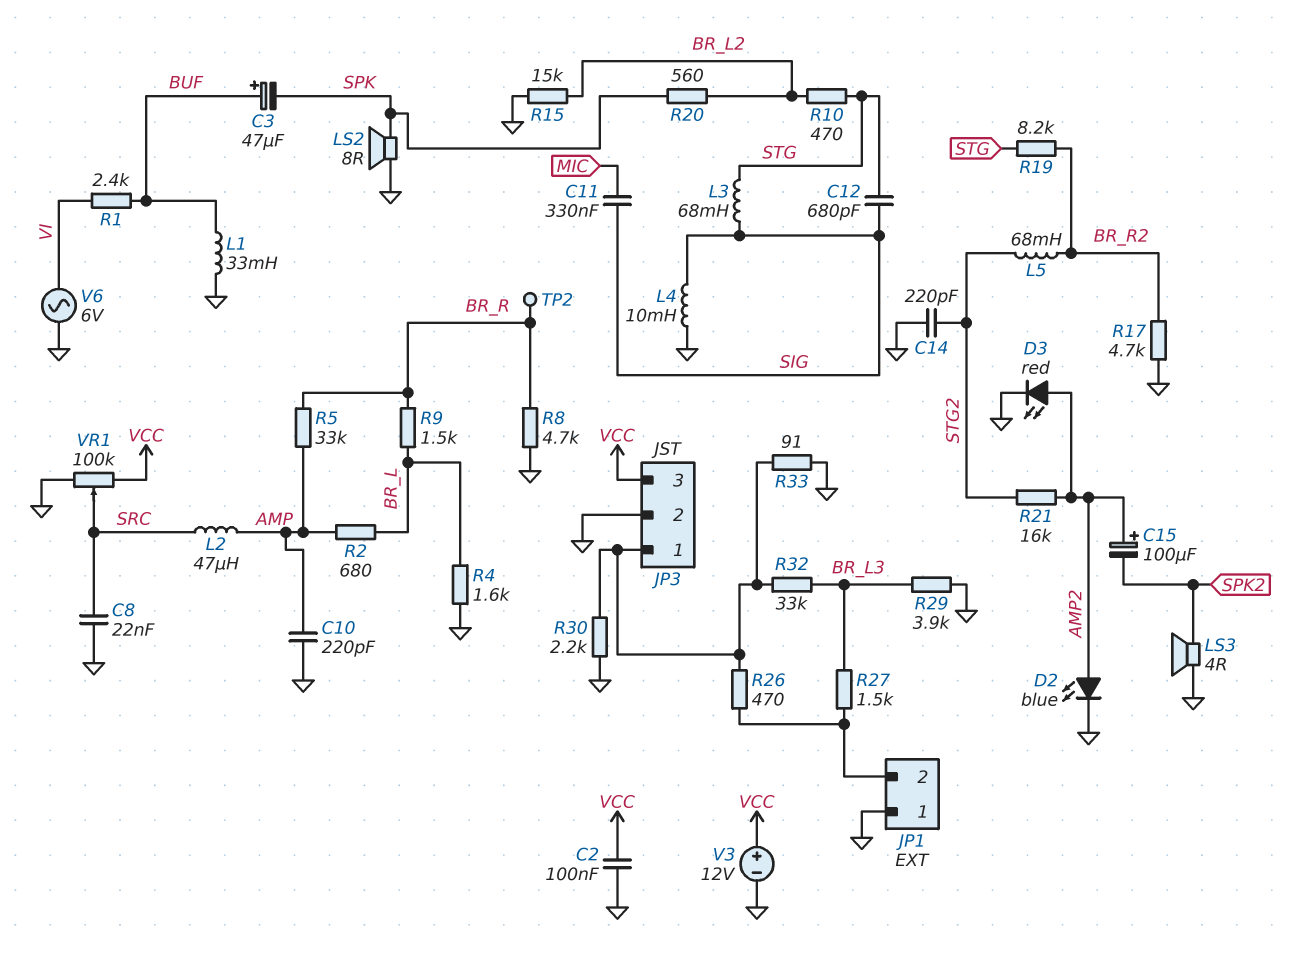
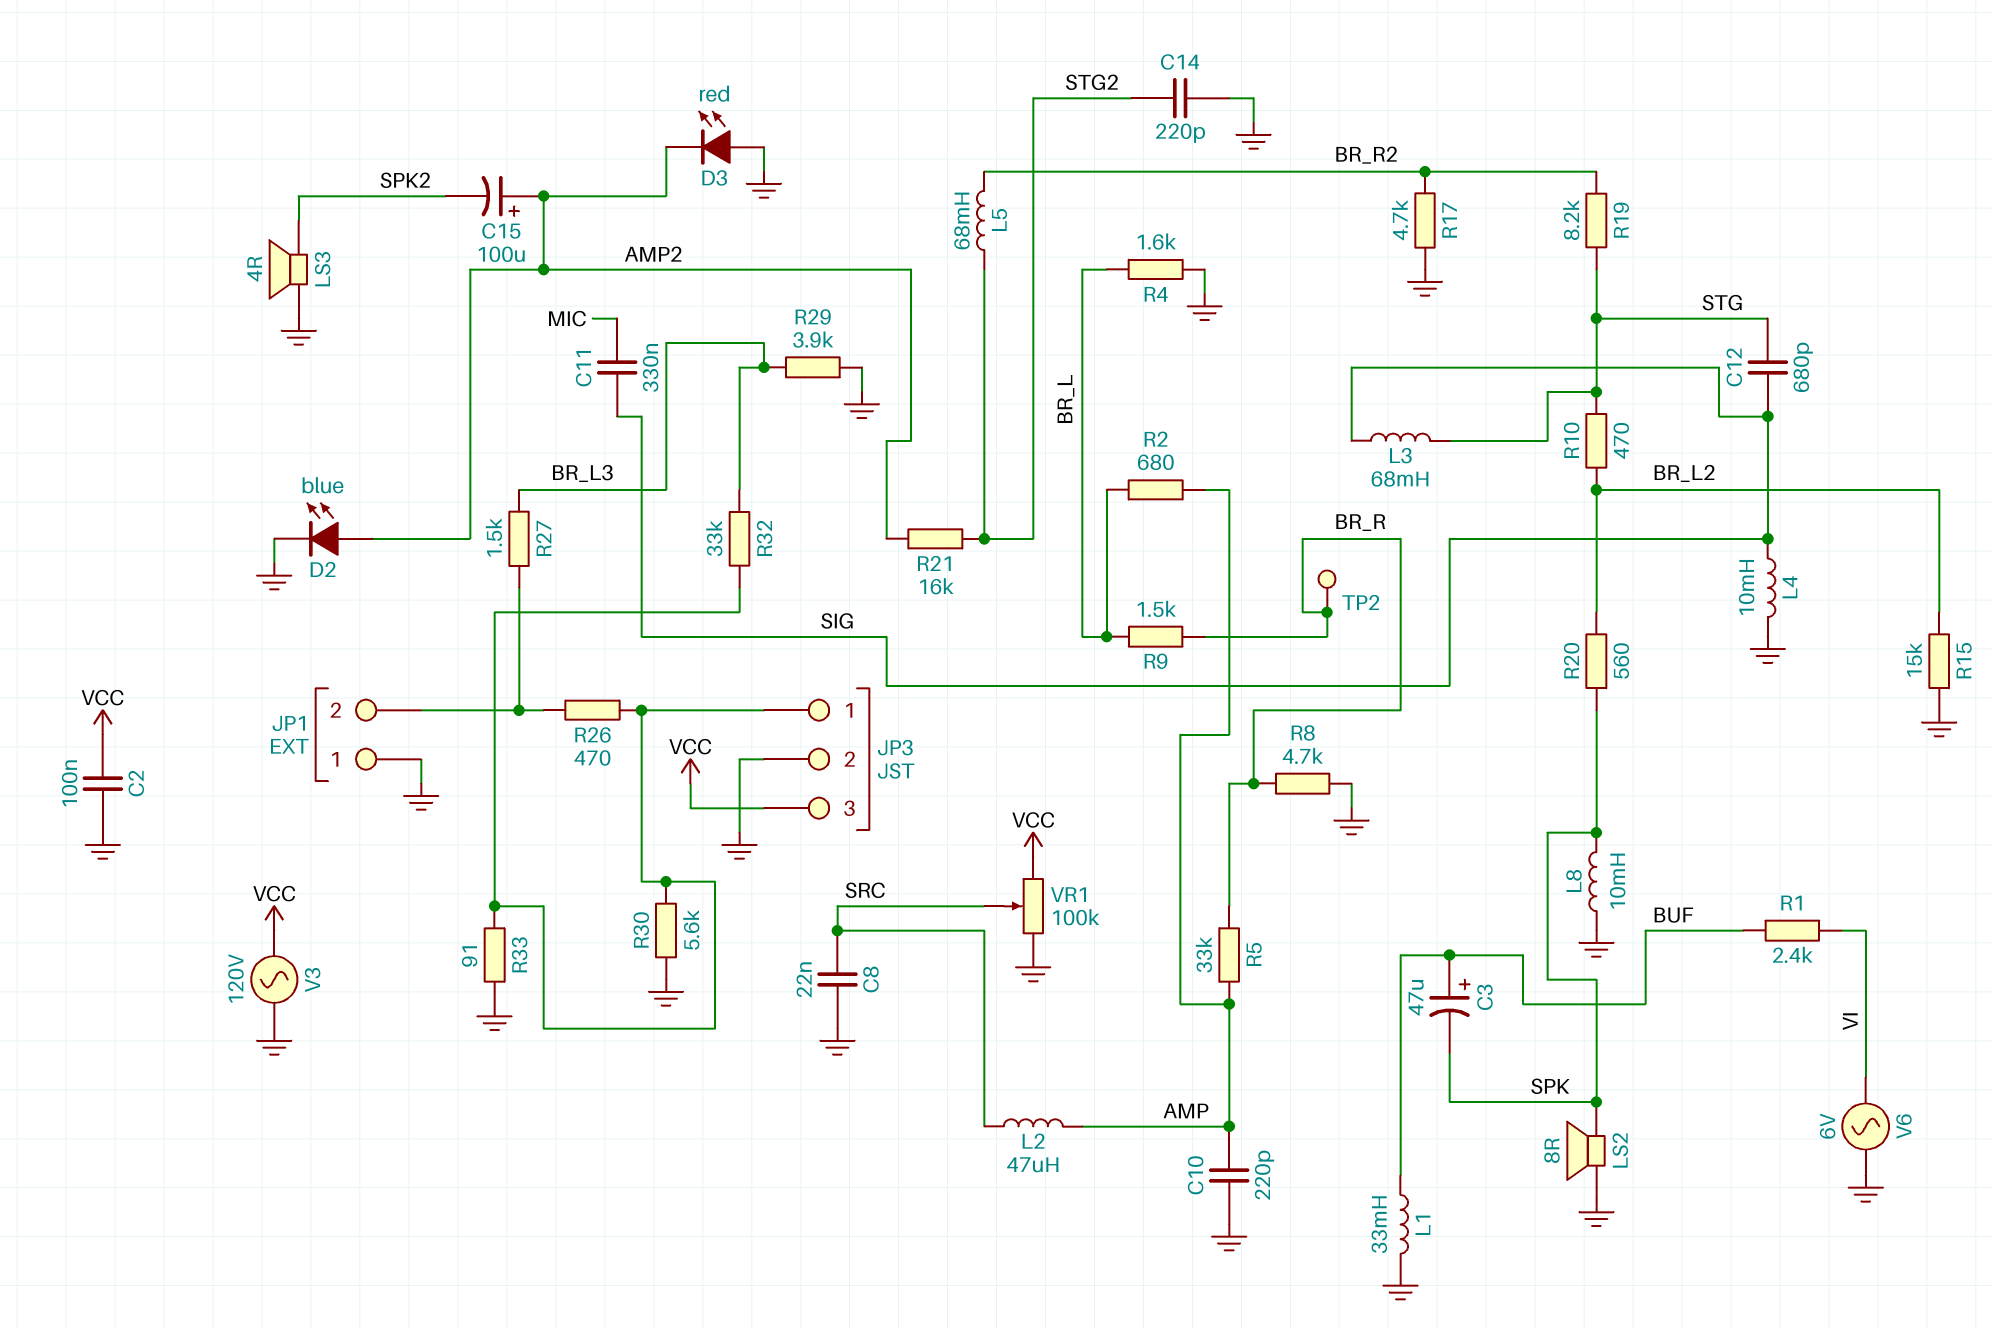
D3: LED red (A AMP2, K GND) -> LED red (A GND, K AMP2)
L8: none -> 10mH (GND, SPK)
R30: 2.2k (GND, JP3/1) -> 5.6k (GND, JP3/1)
V3: 12V (plus VCC, minus GND) -> AC 120V (GND, VCC)

